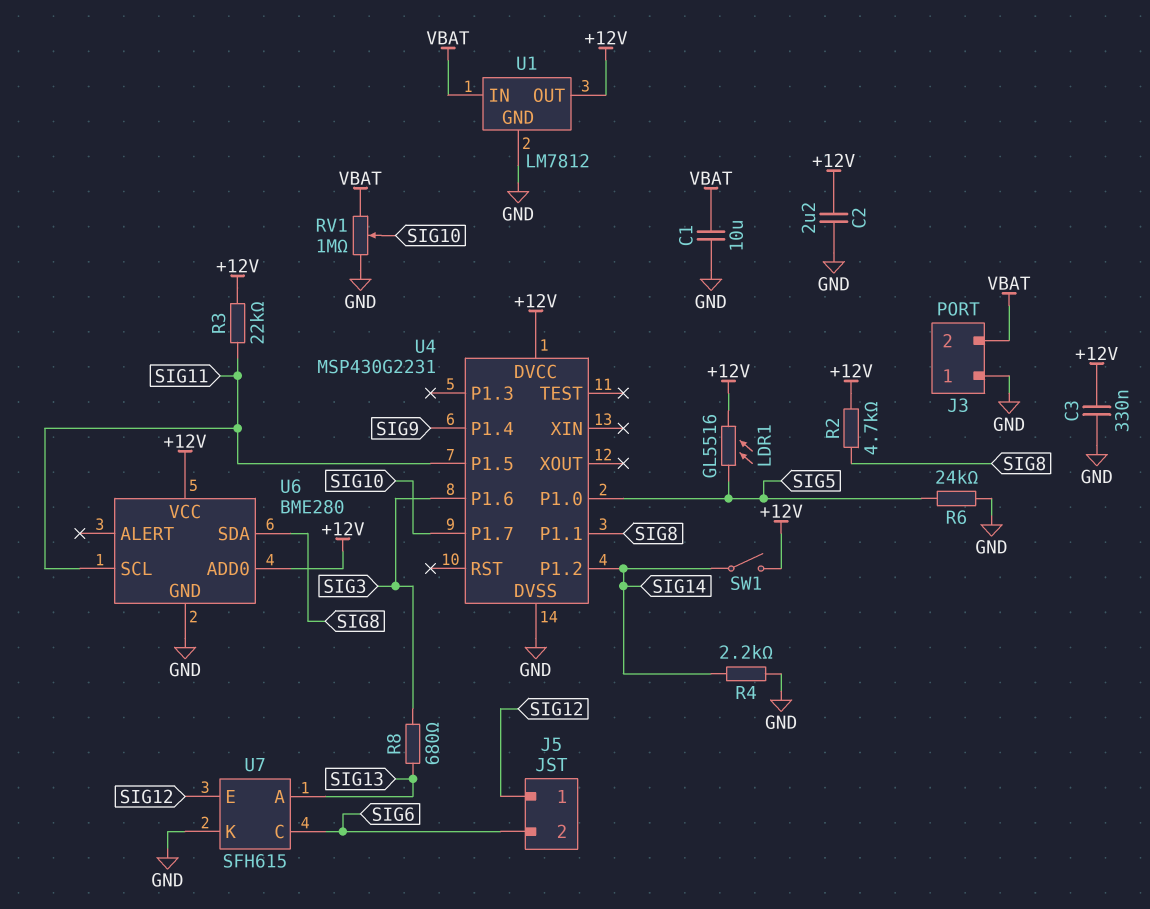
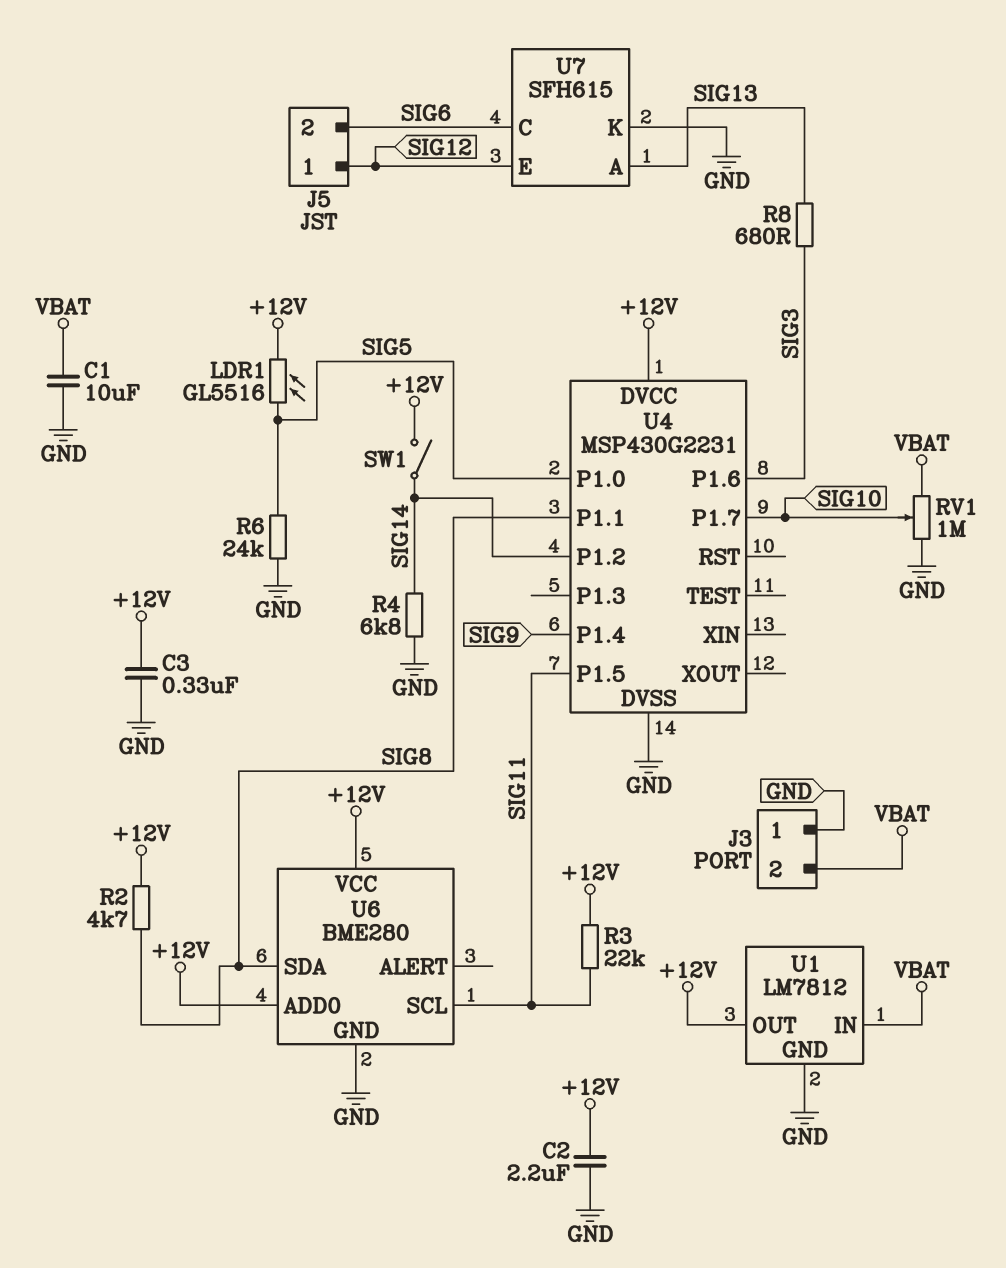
R4: 2.2k (GND, SIG14) -> 6.8k (GND, SIG14)

